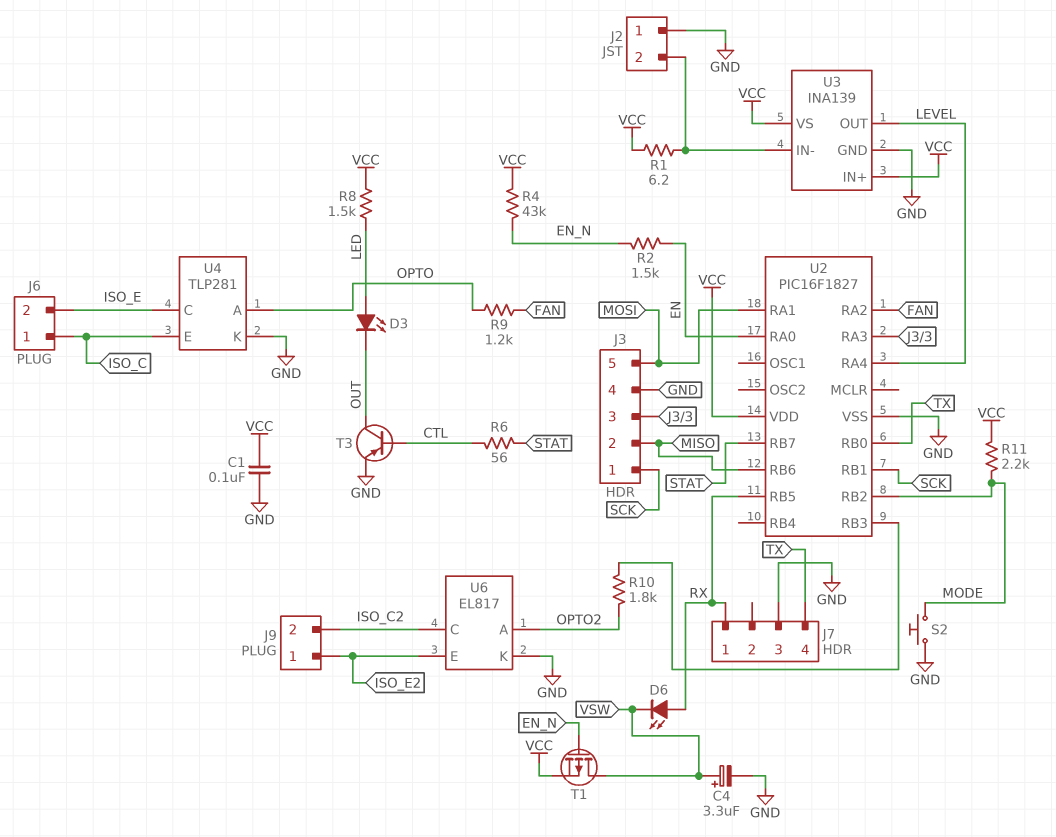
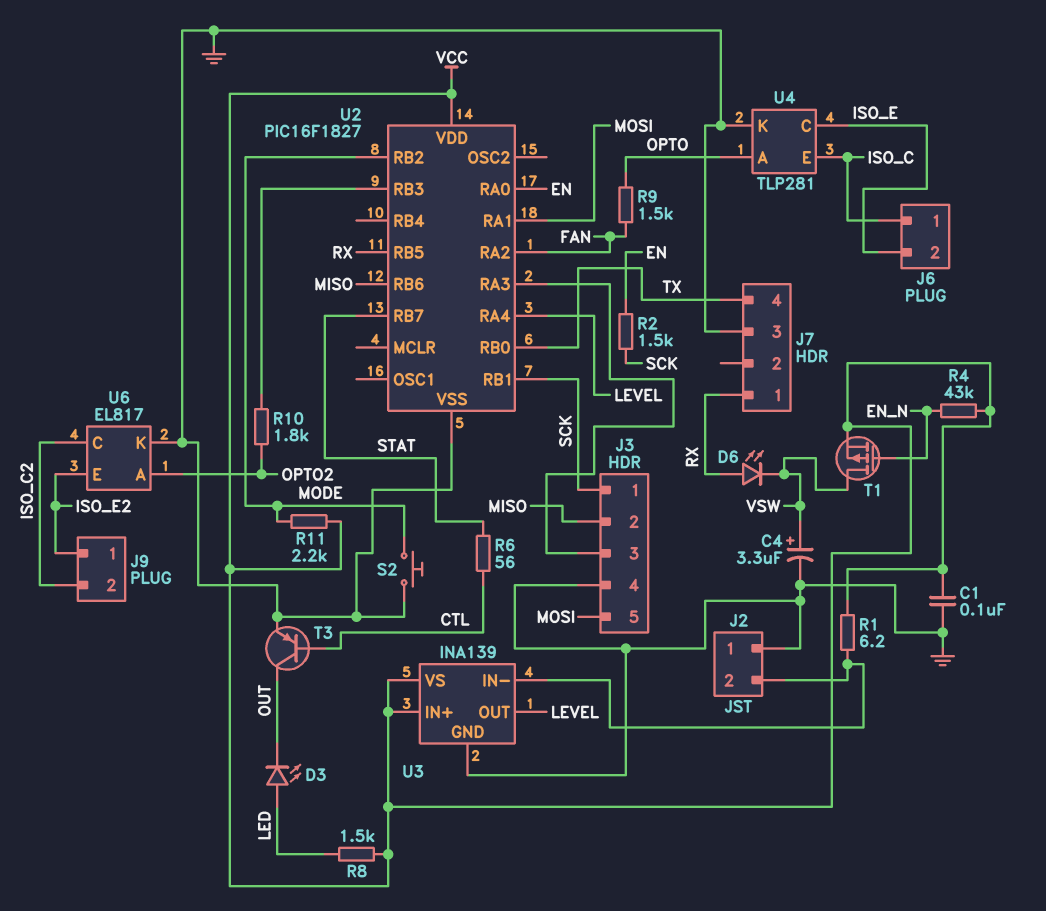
R2: 1.5k (EN, EN_N) -> 1.5k (EN, SCK)
R9: 1.2k (FAN, OPTO) -> 1.5k (FAN, OPTO)

